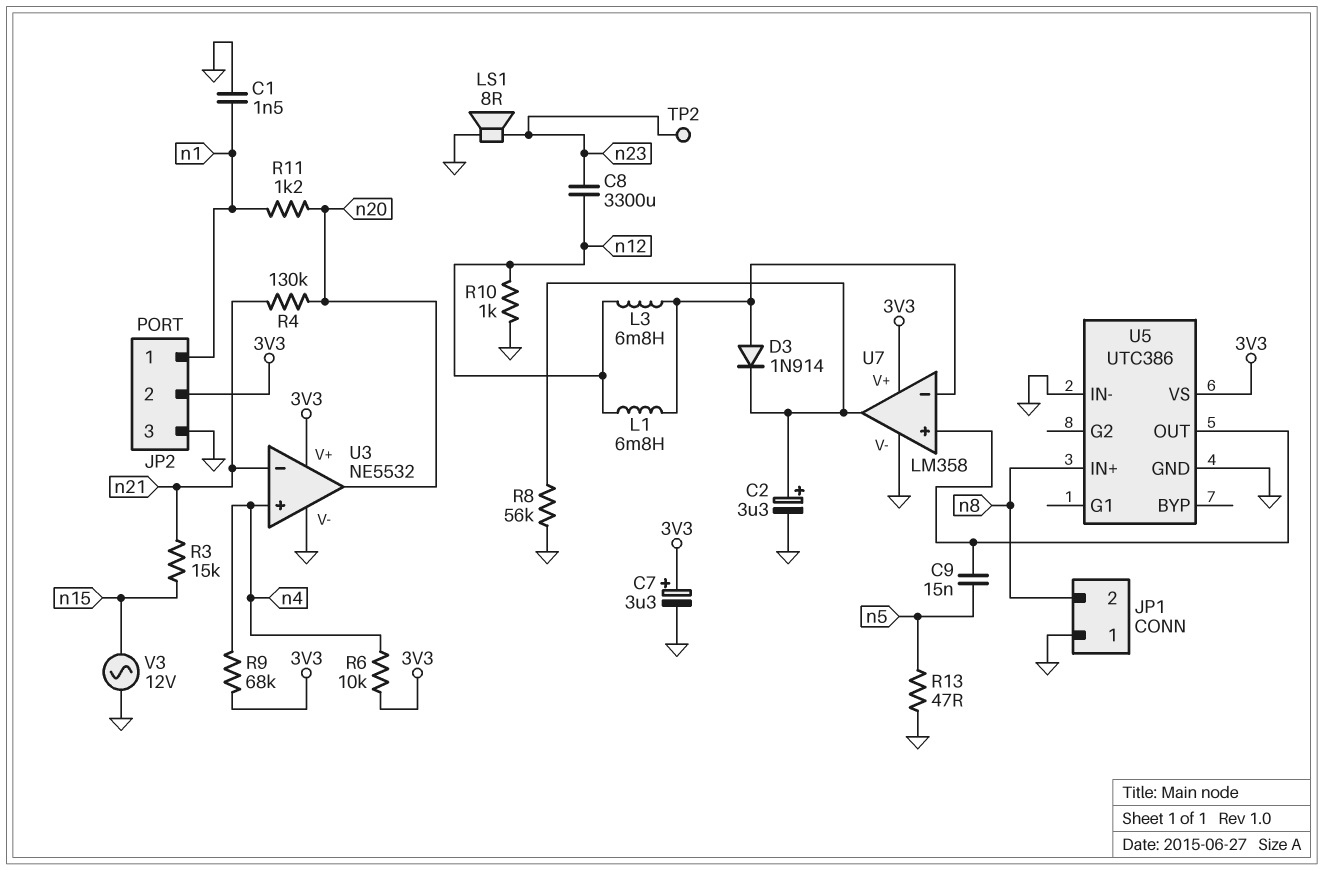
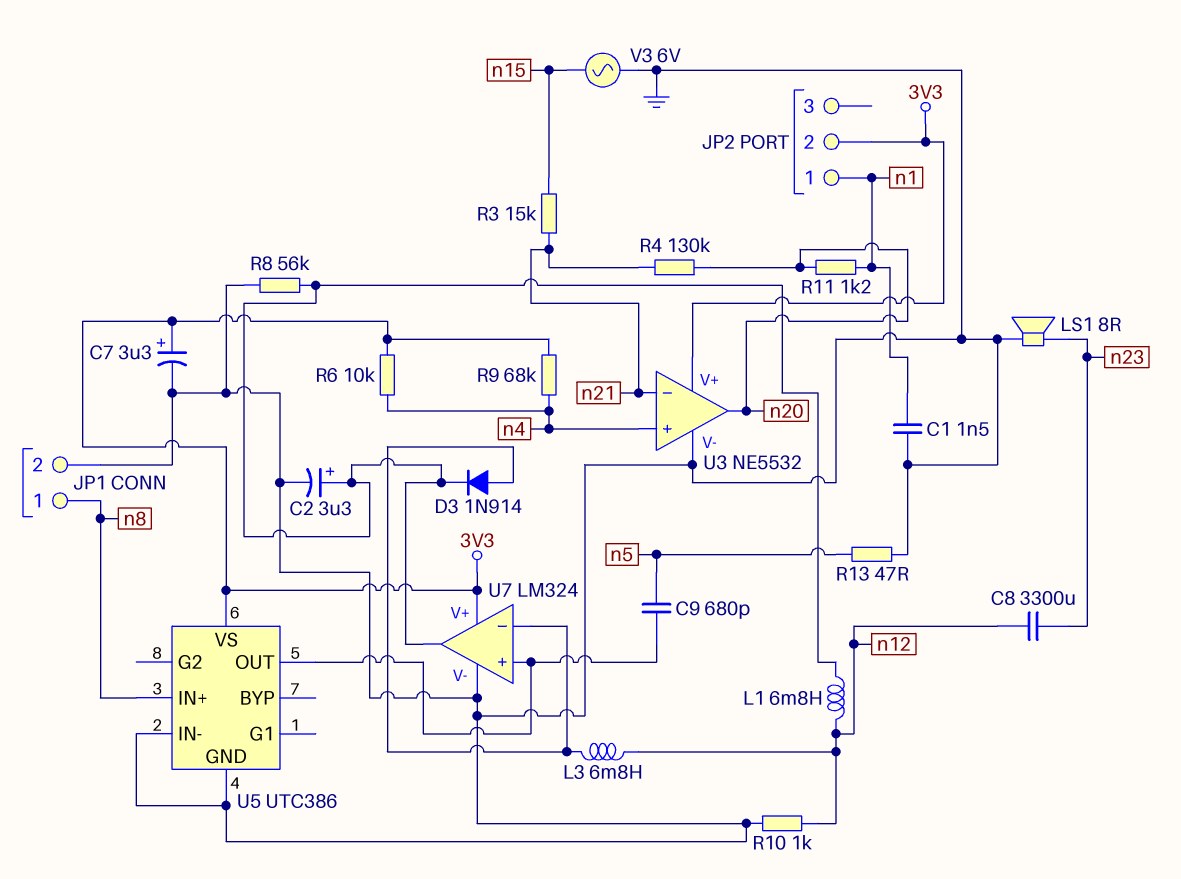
C9: 15nF (U5/OUT, n5) -> 680pF (U5/OUT, n5)
JP1 pin 1: GND -> n8
JP1 pin 2: n8 -> GND
JP2 pin 3: GND -> none
L1: 6.8mH (U7/in-, n12) -> 6.8mH (U7/out, n12)
TP2: test point (n23) -> none
U7: LM358 -> LM324
V3: AC 12V (GND, n15) -> AC 6V (GND, n15)

